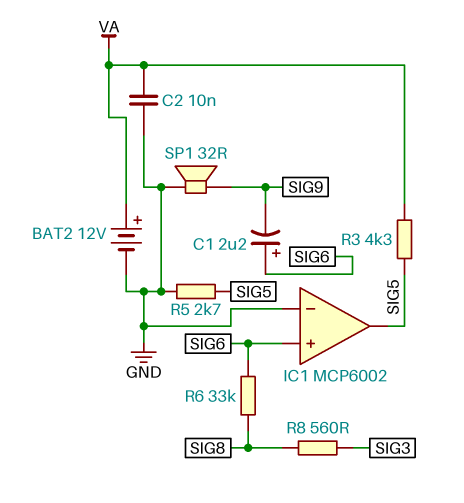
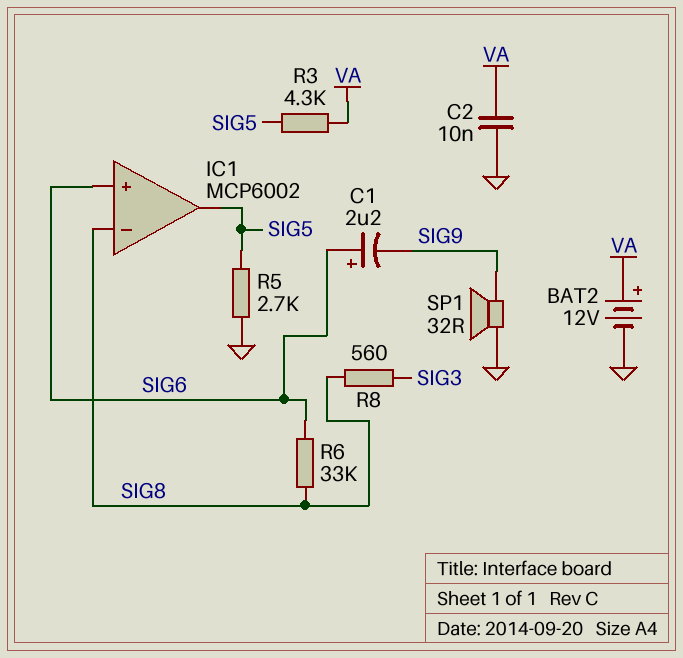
IC1 pin in-: GND -> SIG8

